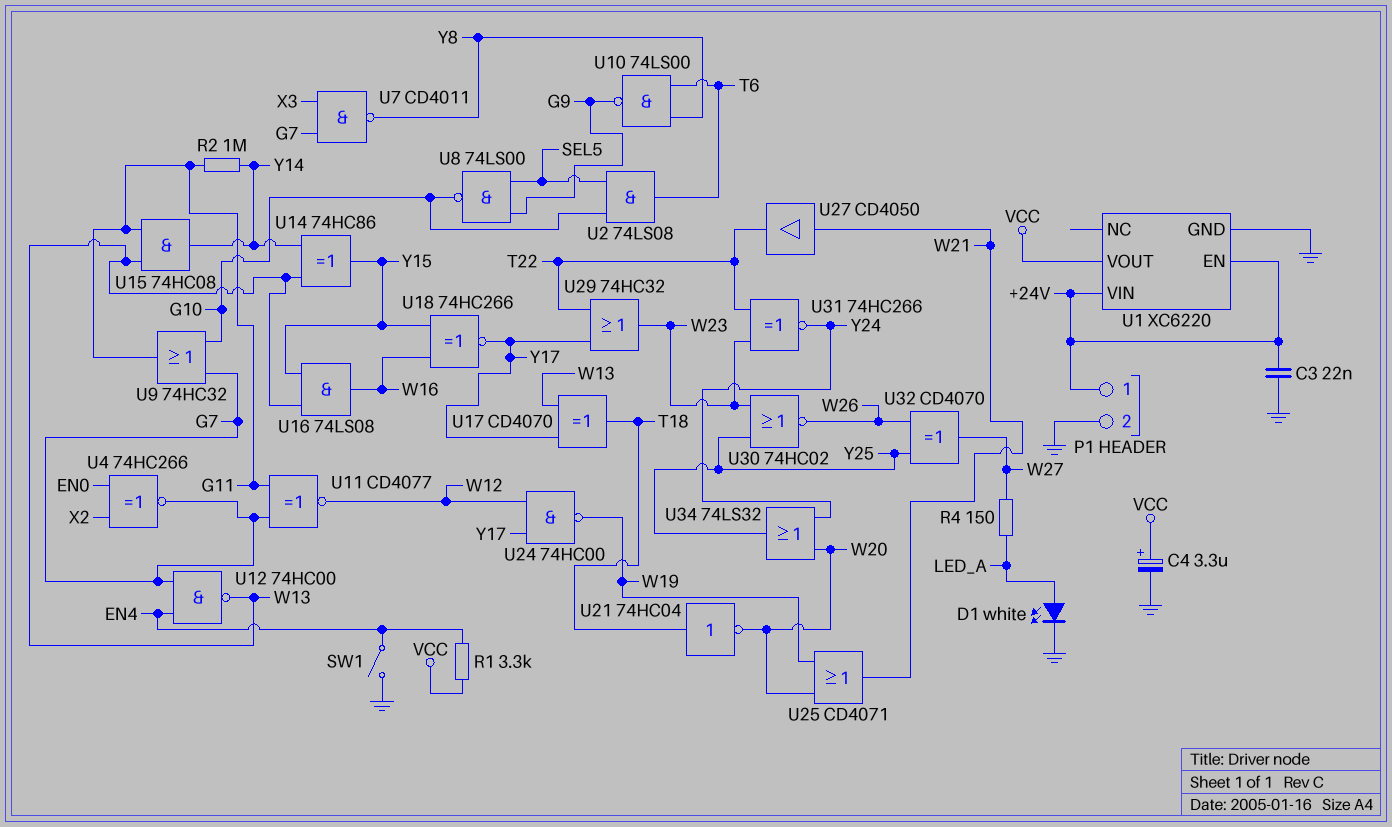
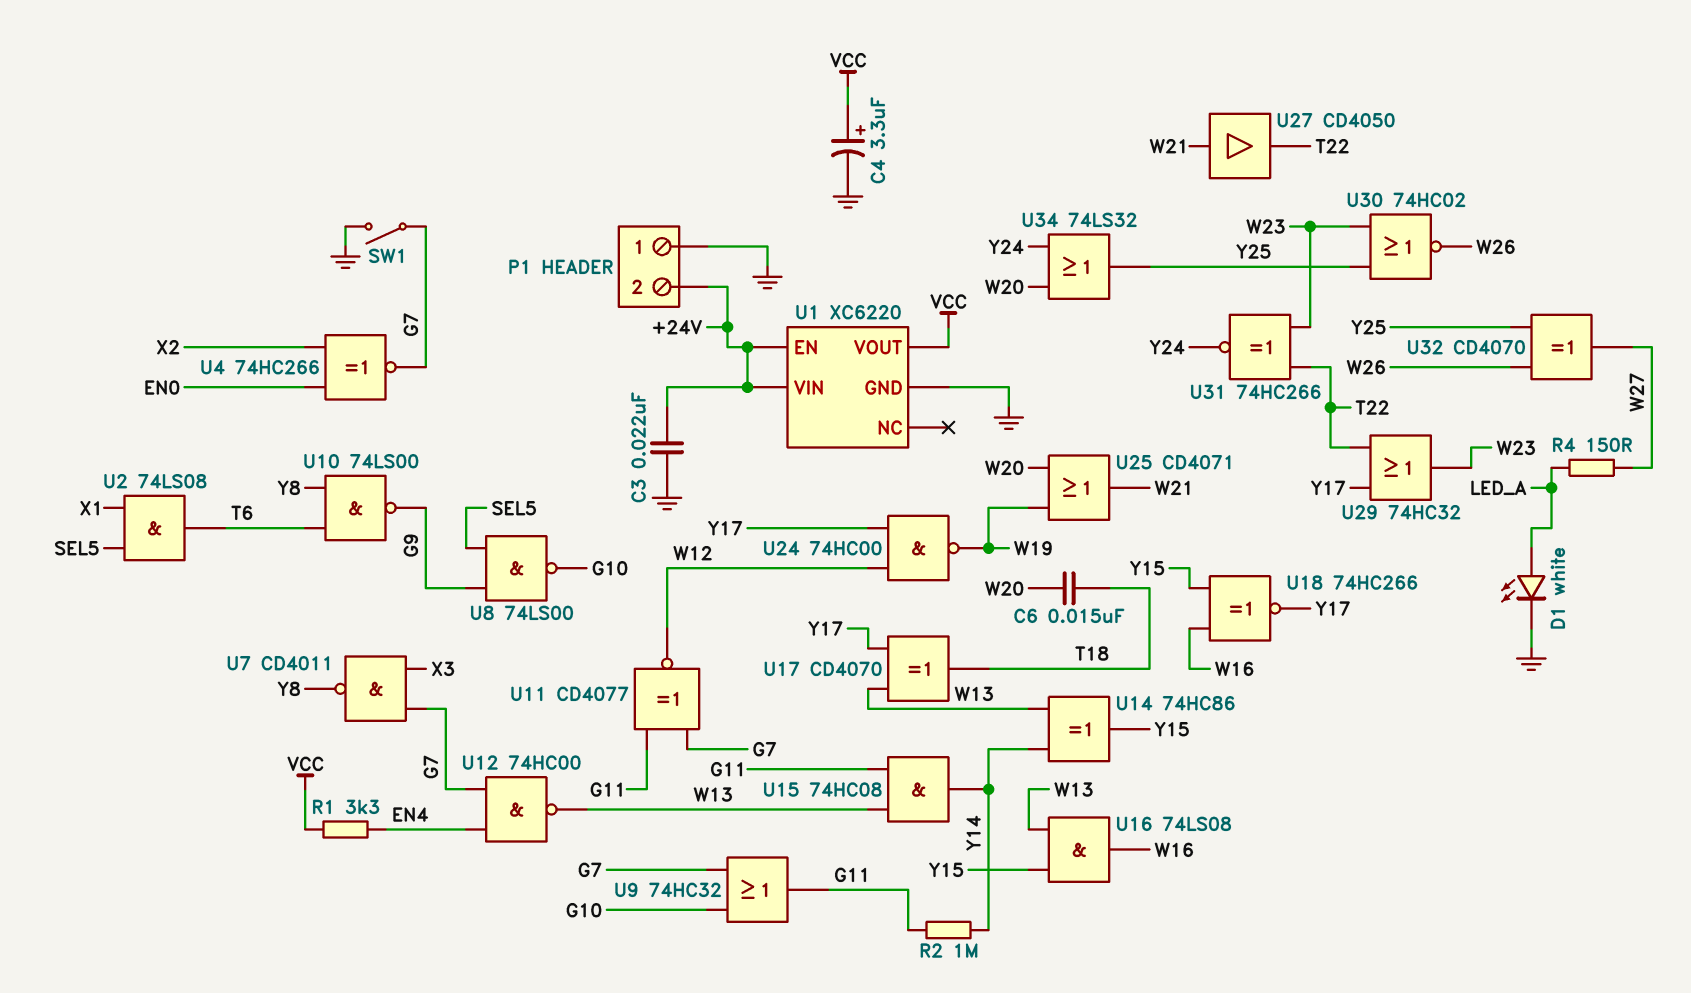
C6: none -> 15nF (T18, W20)
P1 pin 1: +24V -> GND
P1 pin 2: GND -> +24V
SW1: switch (EN4, GND) -> switch (G7, GND)
U2: AND 74LS08 (in G10, in SEL5, out T6) -> AND 74LS08 (in SEL5, in X1, out T6)
U21: NOT 74HC04 (in T18, out W20) -> none

